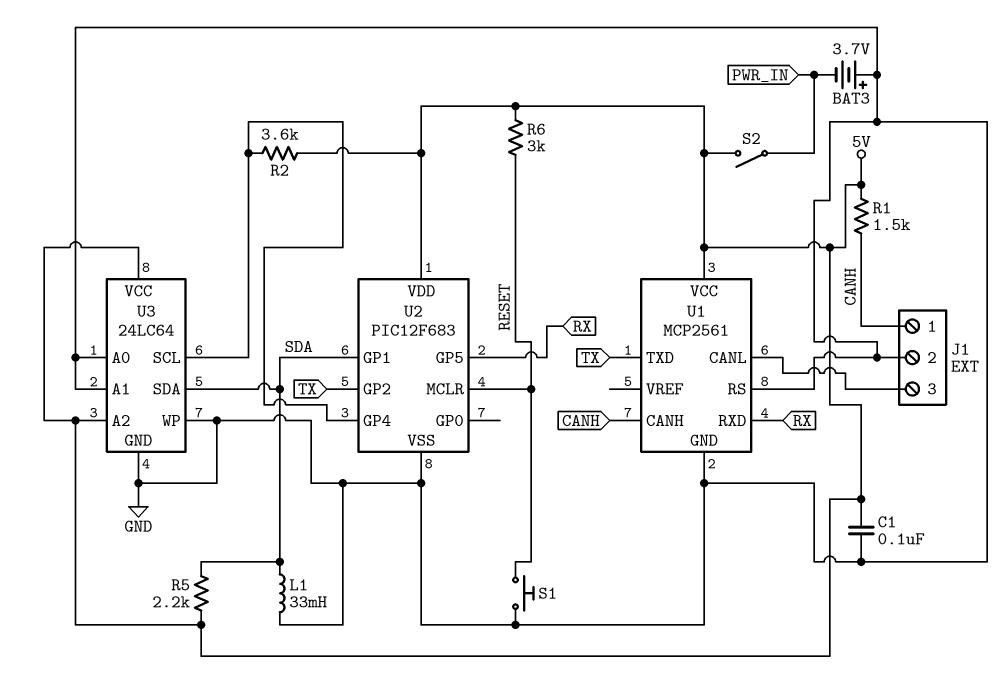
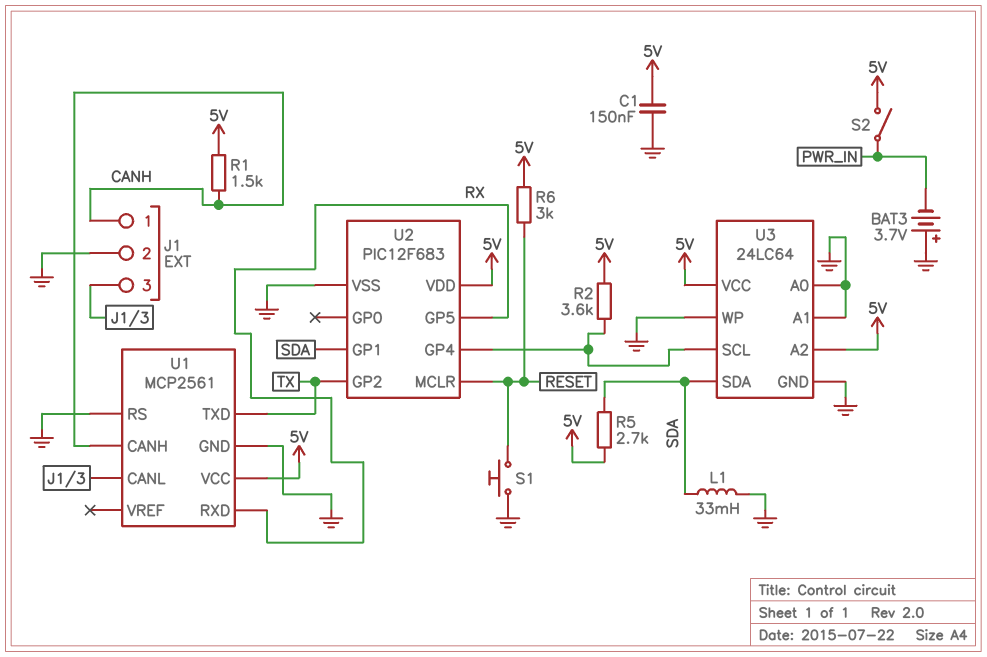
C1: 100nF (5V, GND) -> 150nF (5V, GND)
R5: 2.2k (5V, SDA) -> 2.7k (5V, SDA)

